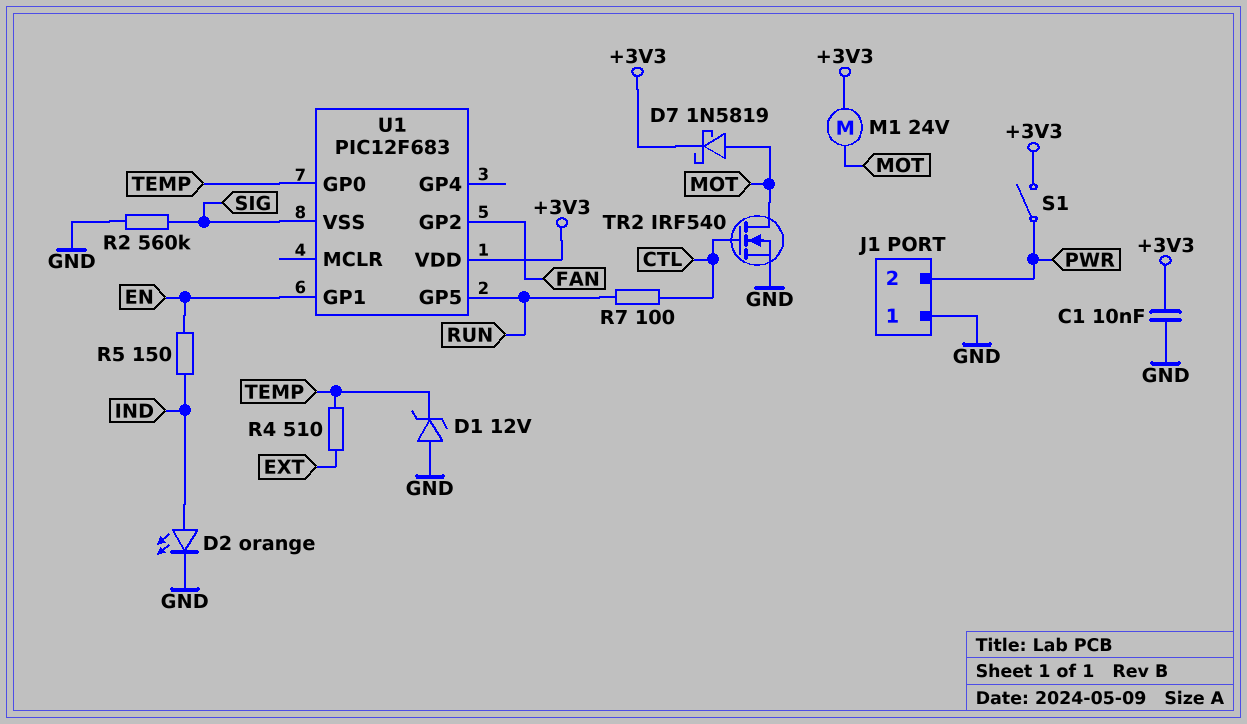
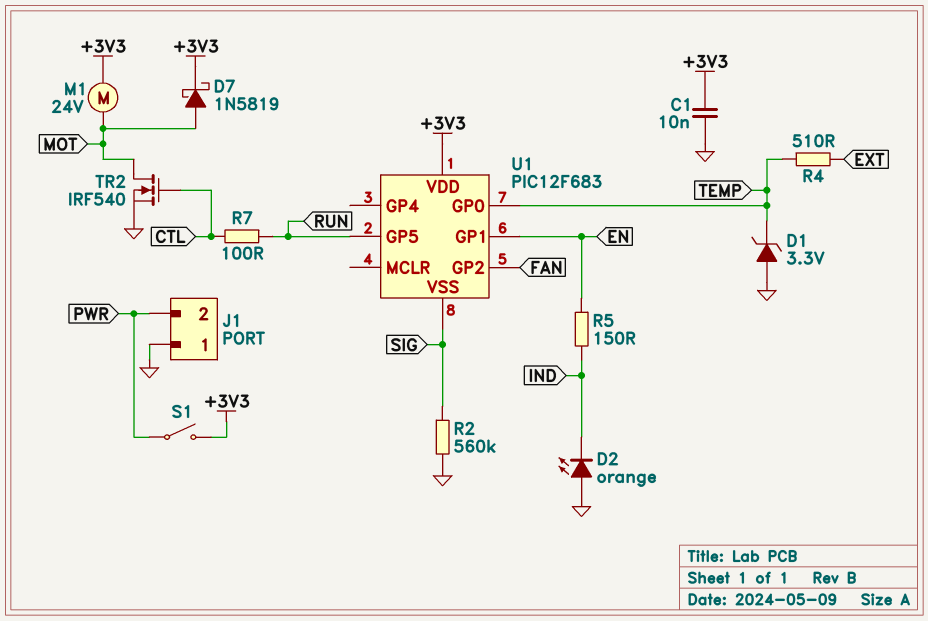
D1: zener 12V (A GND, K TEMP) -> zener 3.3V (A GND, K TEMP)
D2: LED orange (A IND, K GND) -> LED orange (A GND, K IND)

